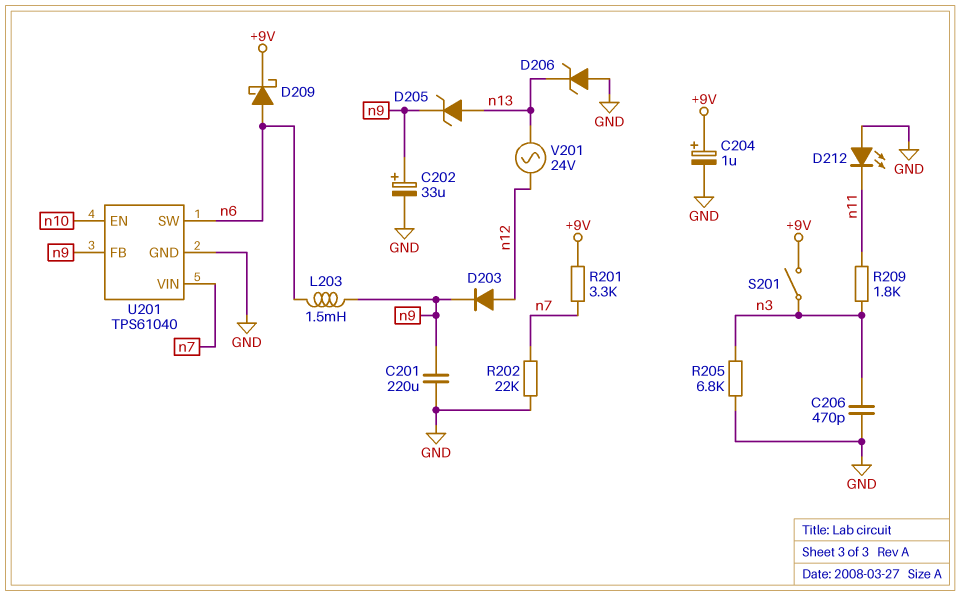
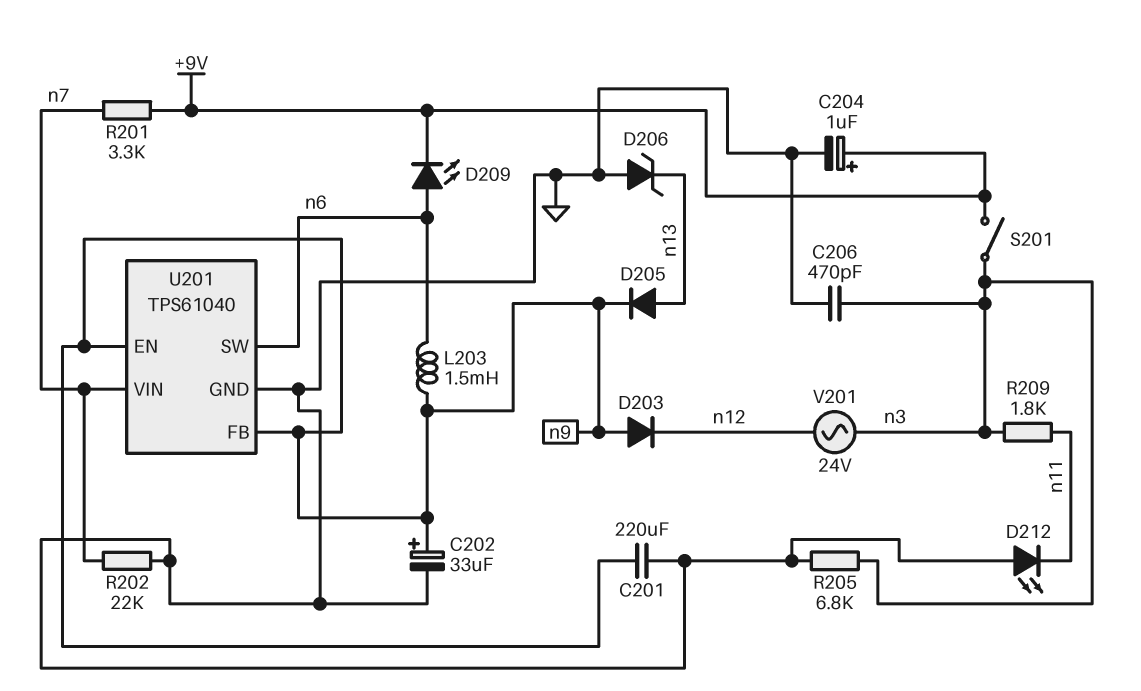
D203: diode (A n12, K n9) -> diode (A n9, K n12)
D205: zener (A n13, K n9) -> diode (A n13, K n9)
D209: schottky (A n6, K +9V) -> LED (A n6, K +9V)
U201 pin EN: n10 -> n9
V201: AC 24V (n12, n13) -> AC 24V (n3, n12)

